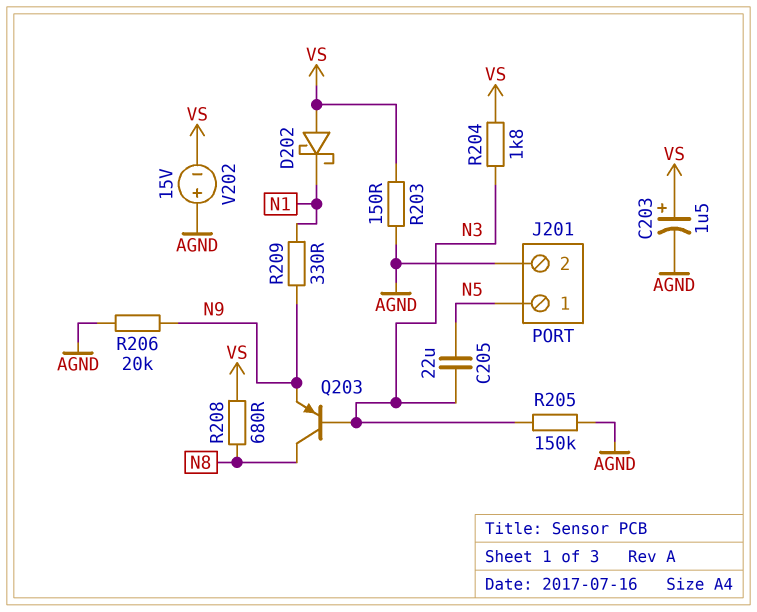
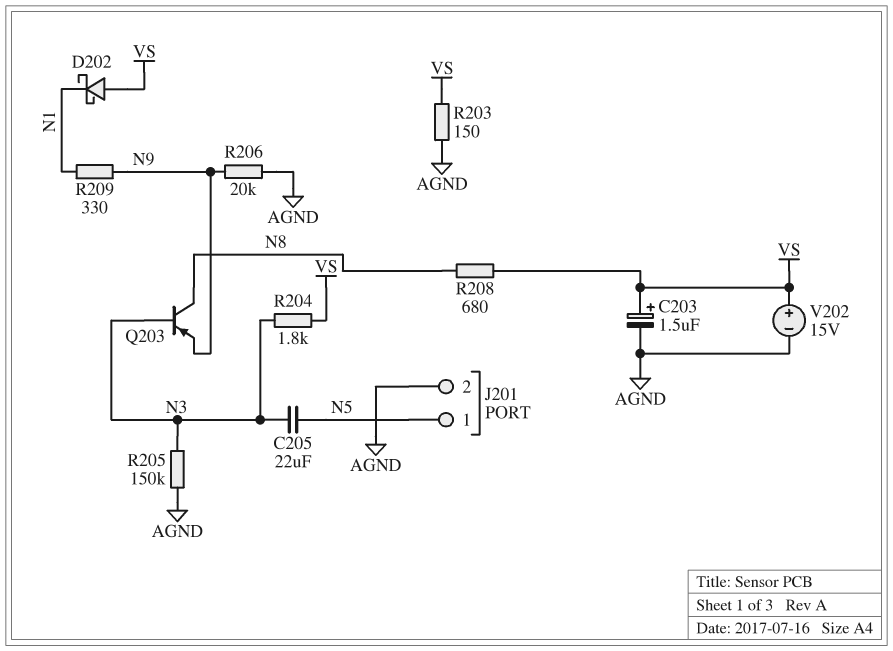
V202: 15V (plus AGND, minus VS) -> 15V (plus VS, minus AGND)

